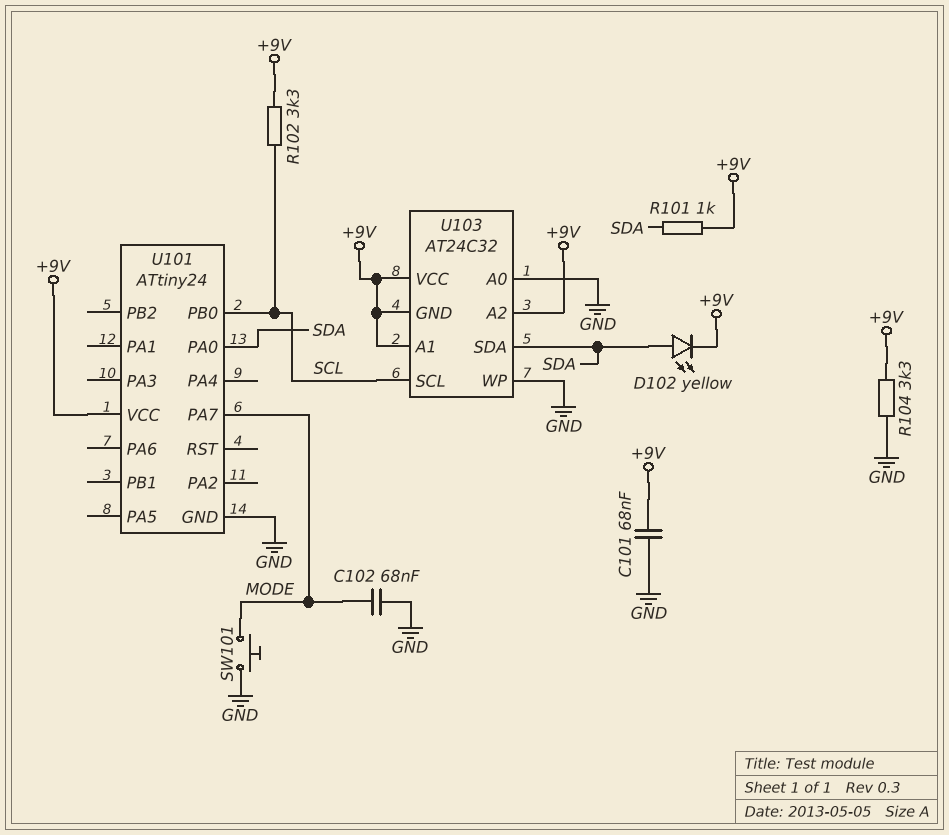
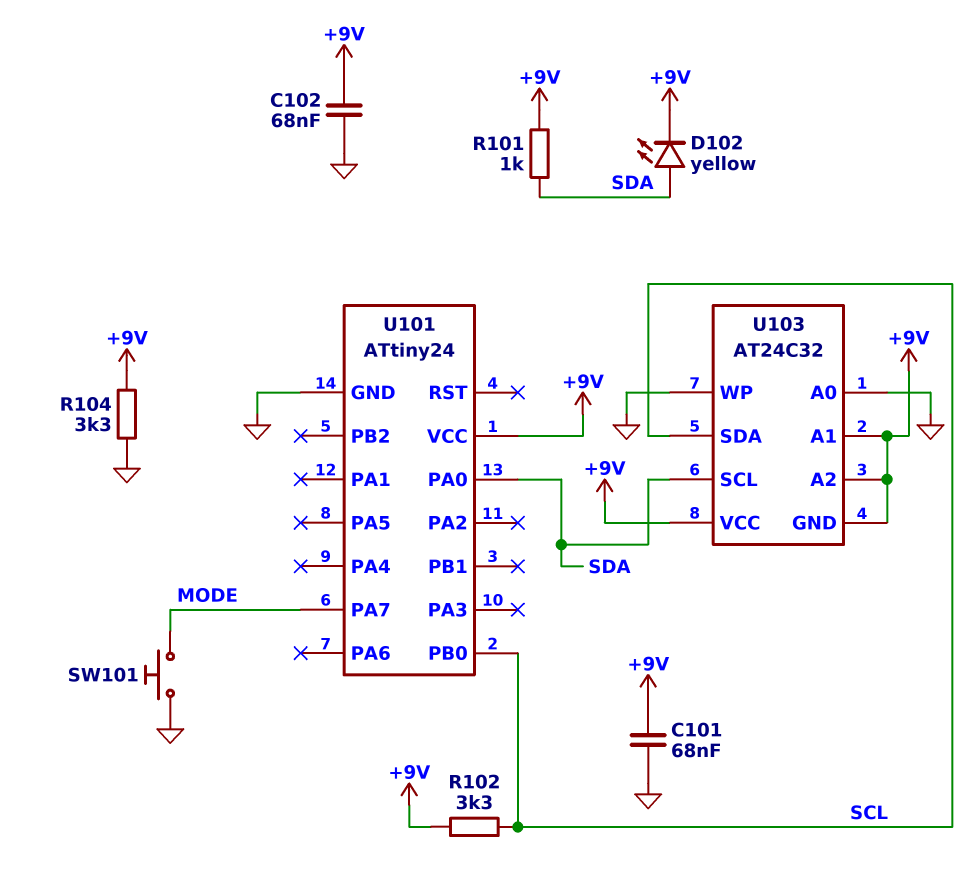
C102: 68nF (GND, MODE) -> 68nF (+9V, GND)
U103 pin SCL: SCL -> SDA
U103 pin SDA: SDA -> SCL

